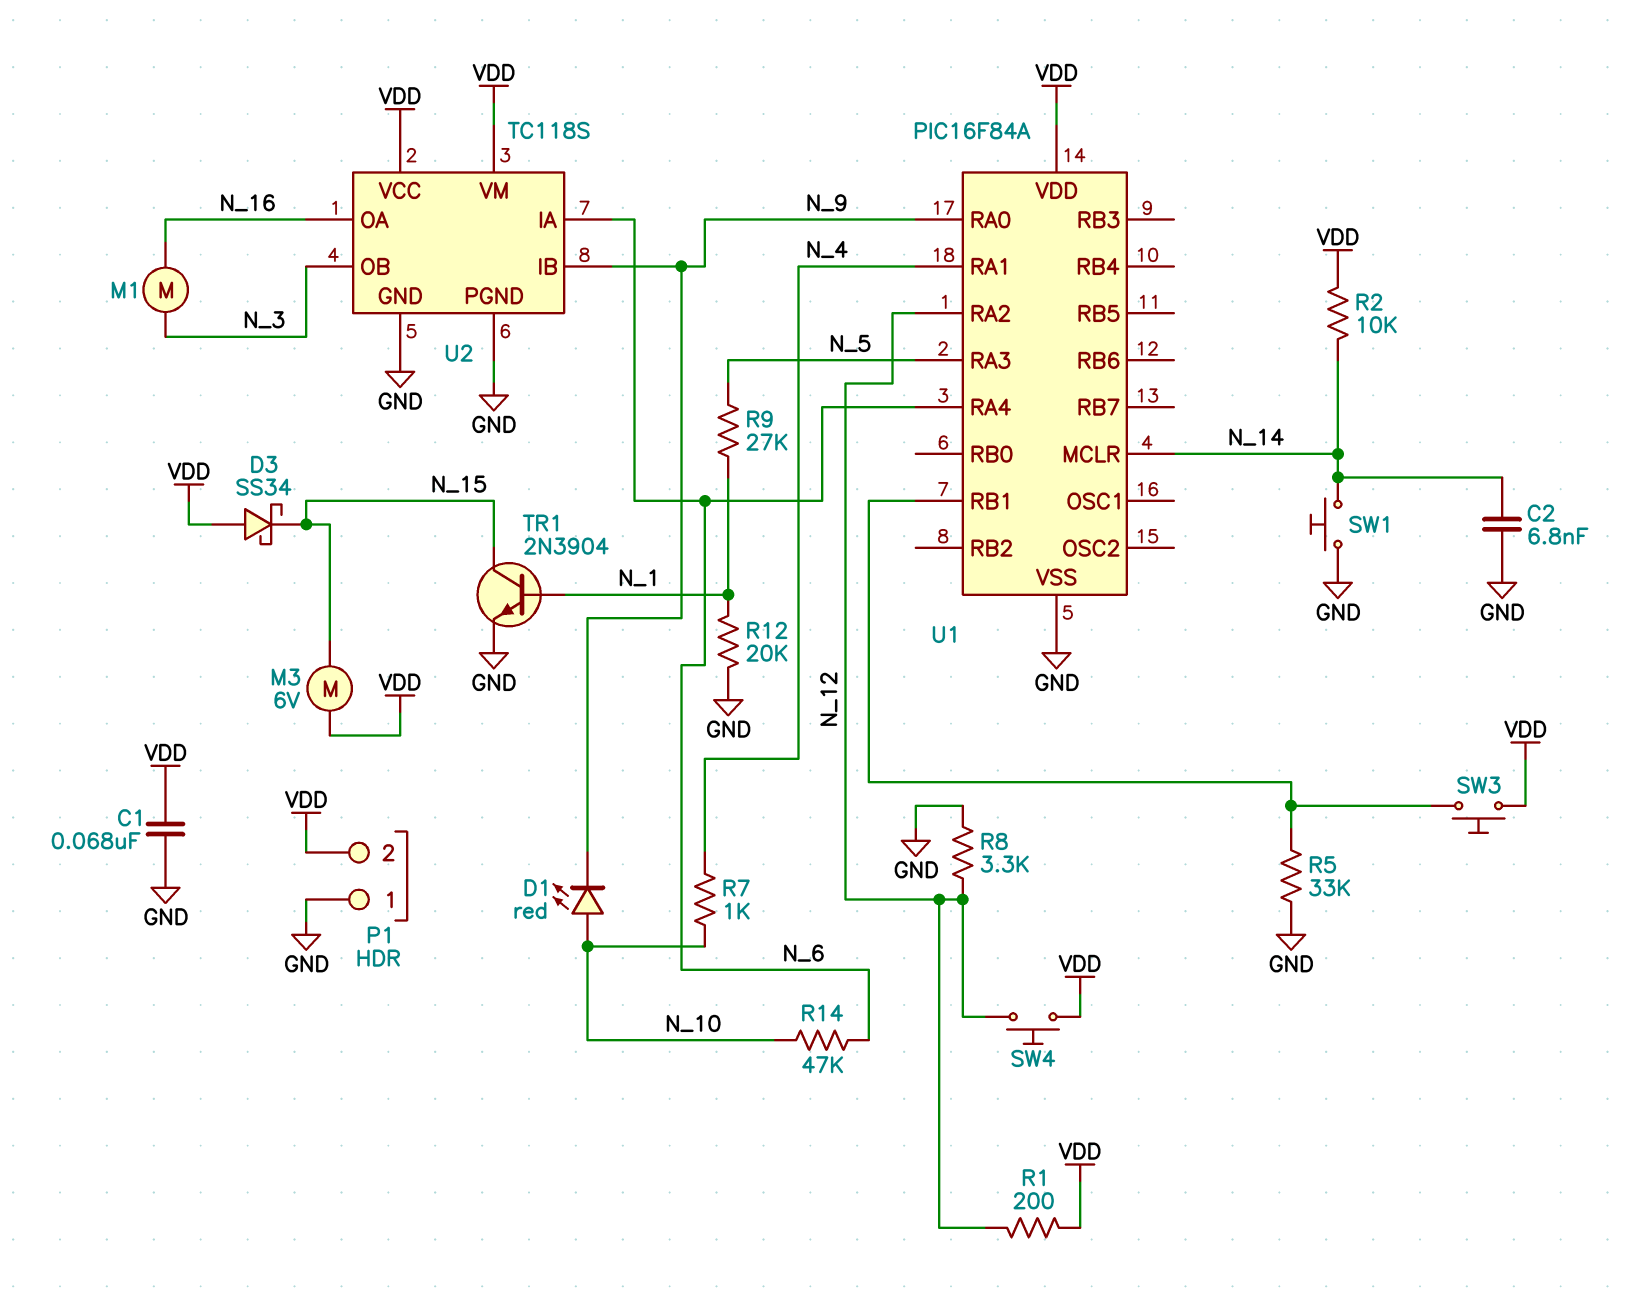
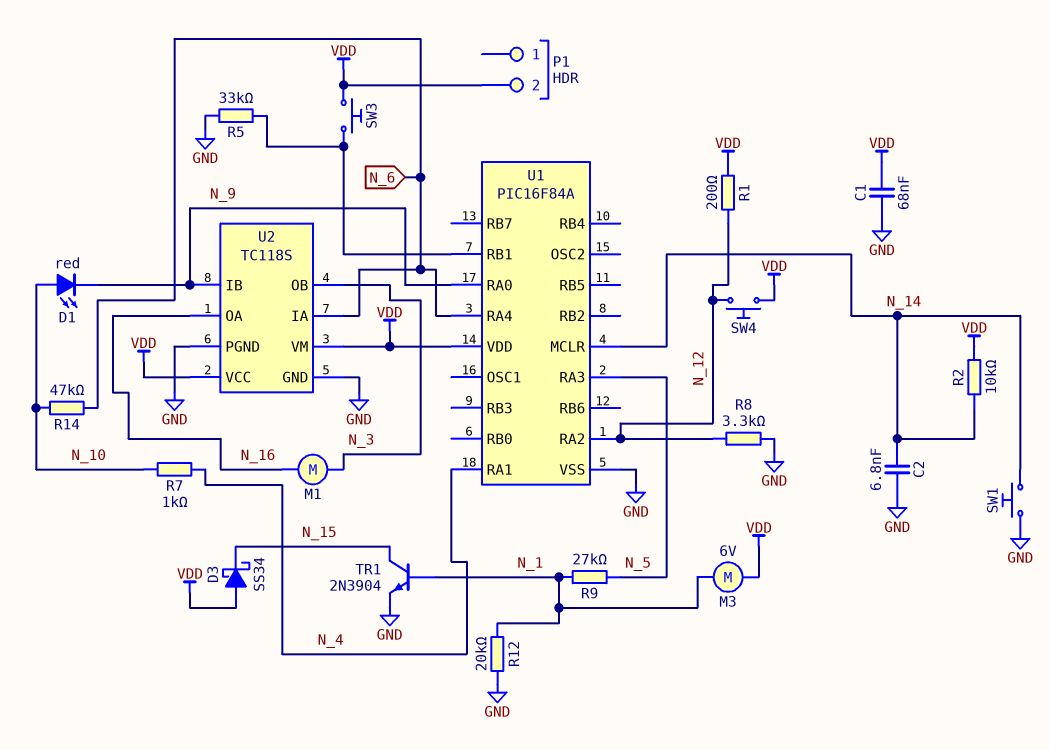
M3: motor 6V (N_15, VDD) -> motor 6V (N_1, VDD)
P1 pin 1: GND -> none

